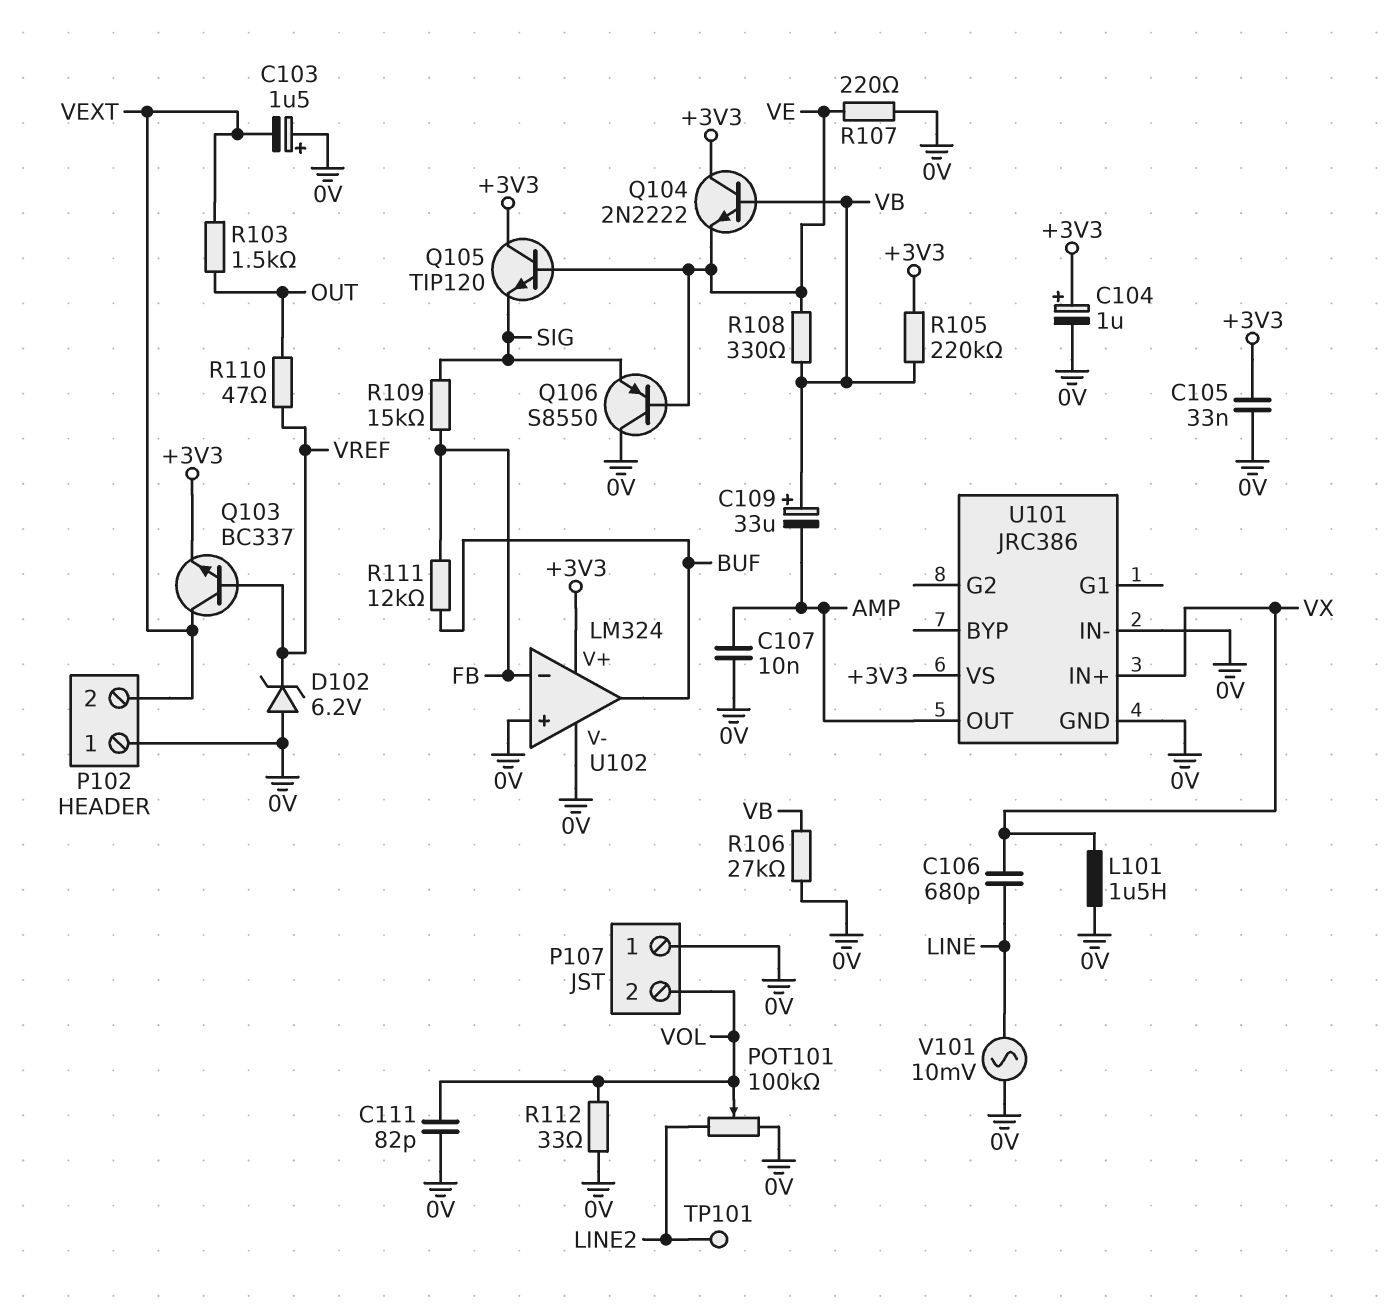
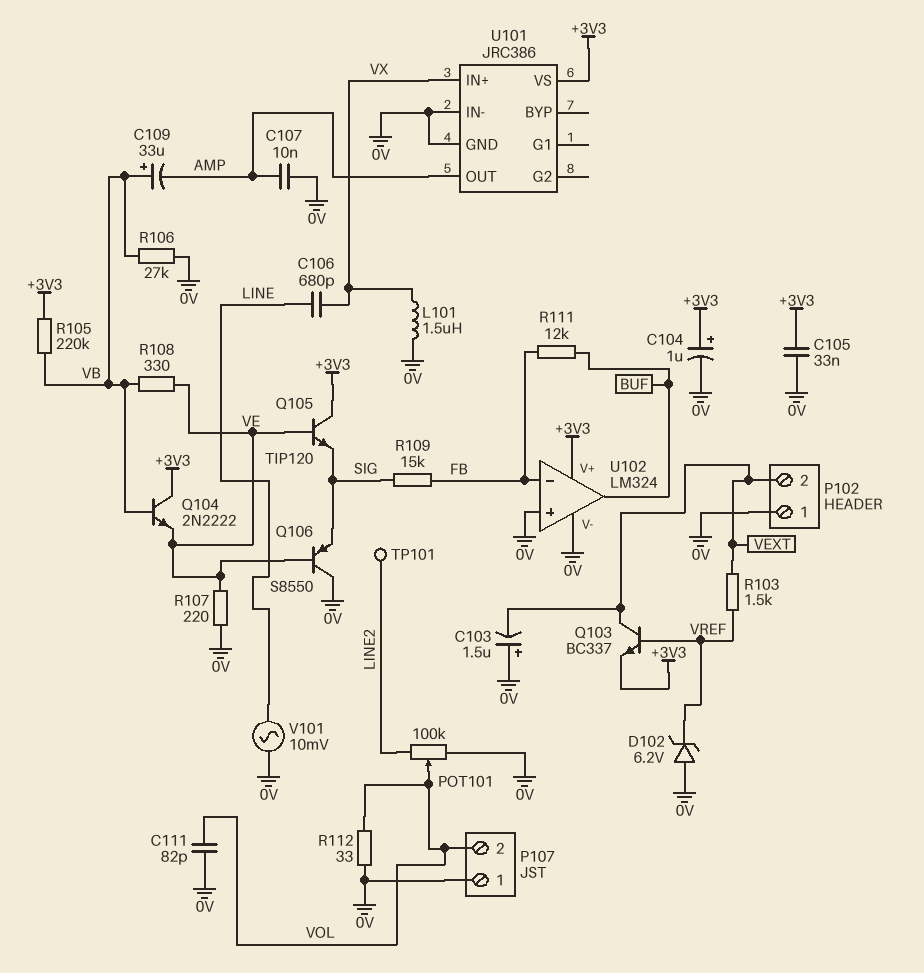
R103: 1.5k (OUT, VEXT) -> 1.5k (VEXT, VREF)
R110: 47 (OUT, VREF) -> none

